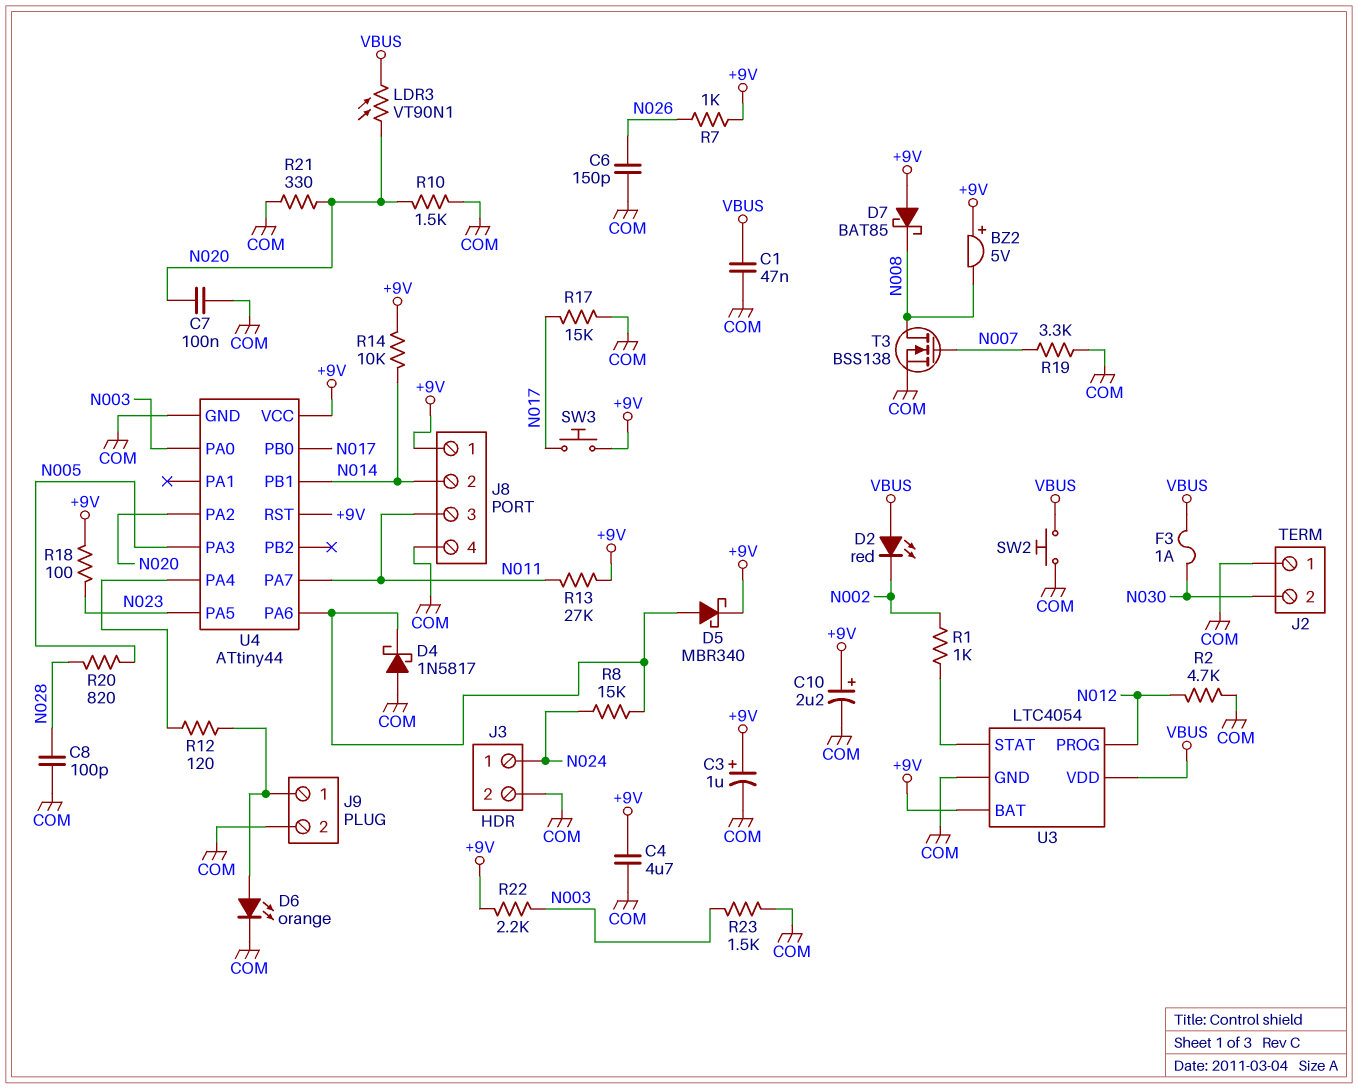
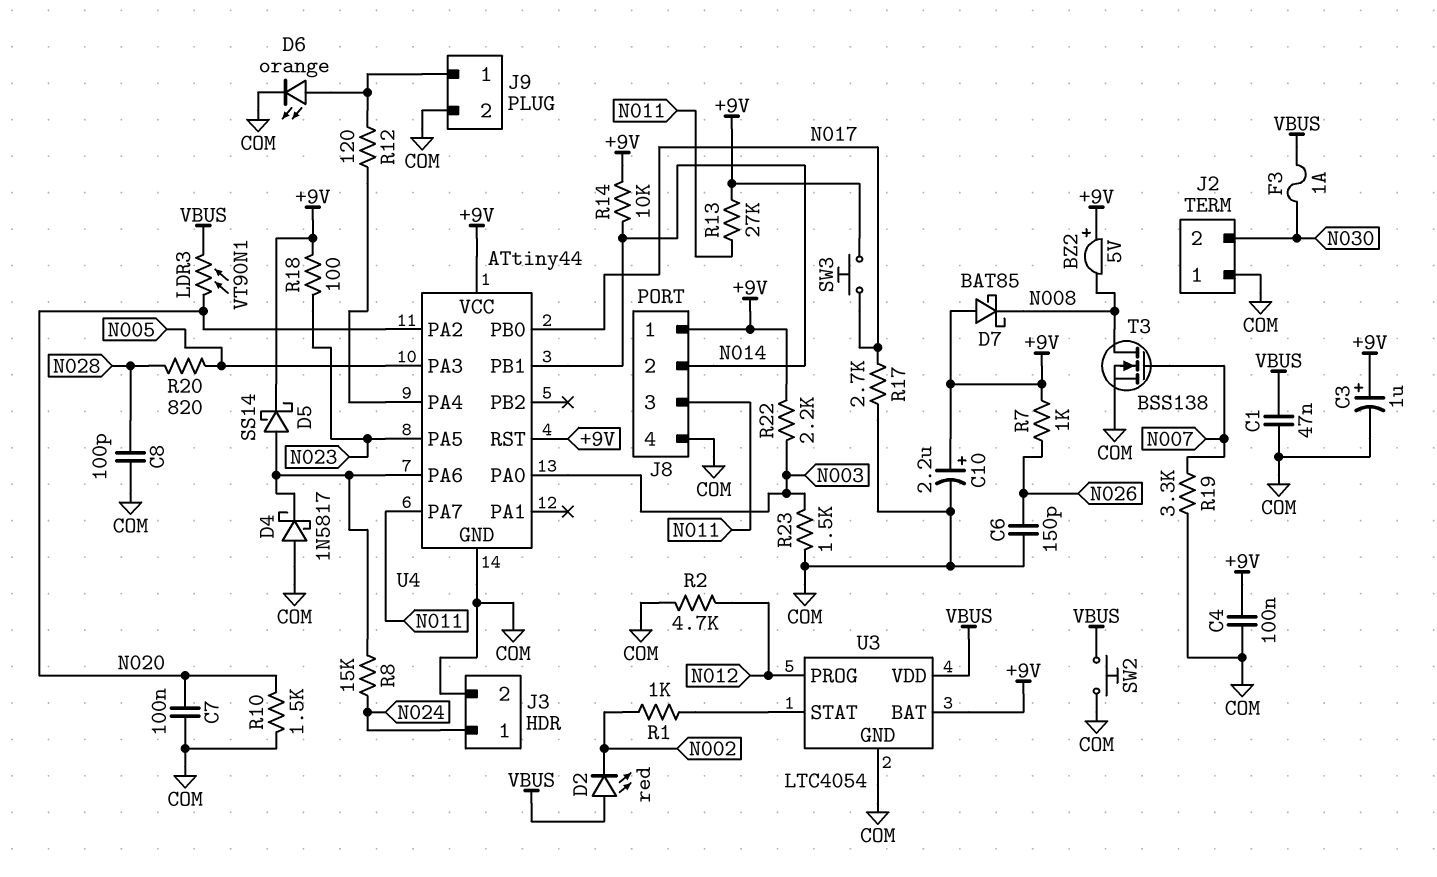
C4: 4.7uF (+9V, COM) -> 100nF (+9V, COM)
D5: schottky MBR340 (A U4/PA6, K +9V) -> schottky SS14 (A U4/PA6, K +9V)
R17: 15k (COM, N017) -> 2.7k (COM, N017)
R21: 330 (COM, N020) -> none

